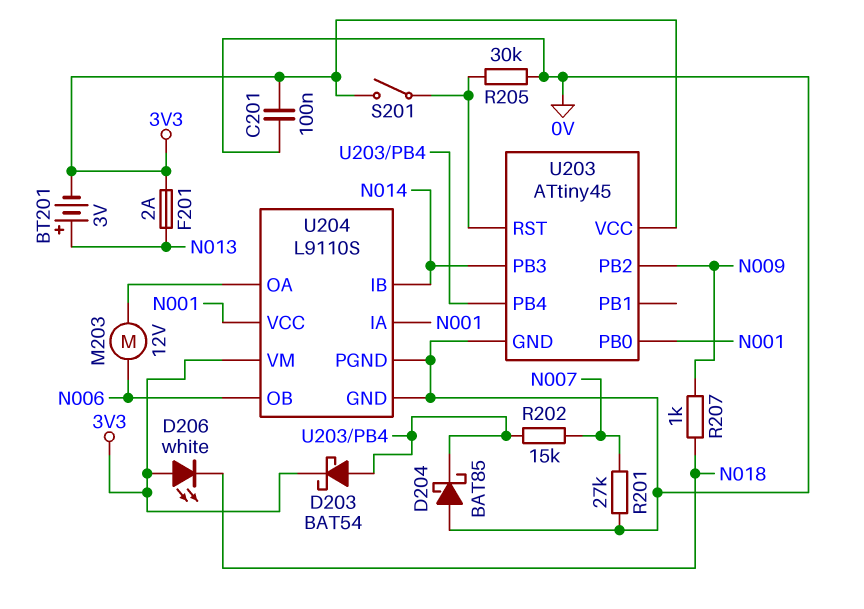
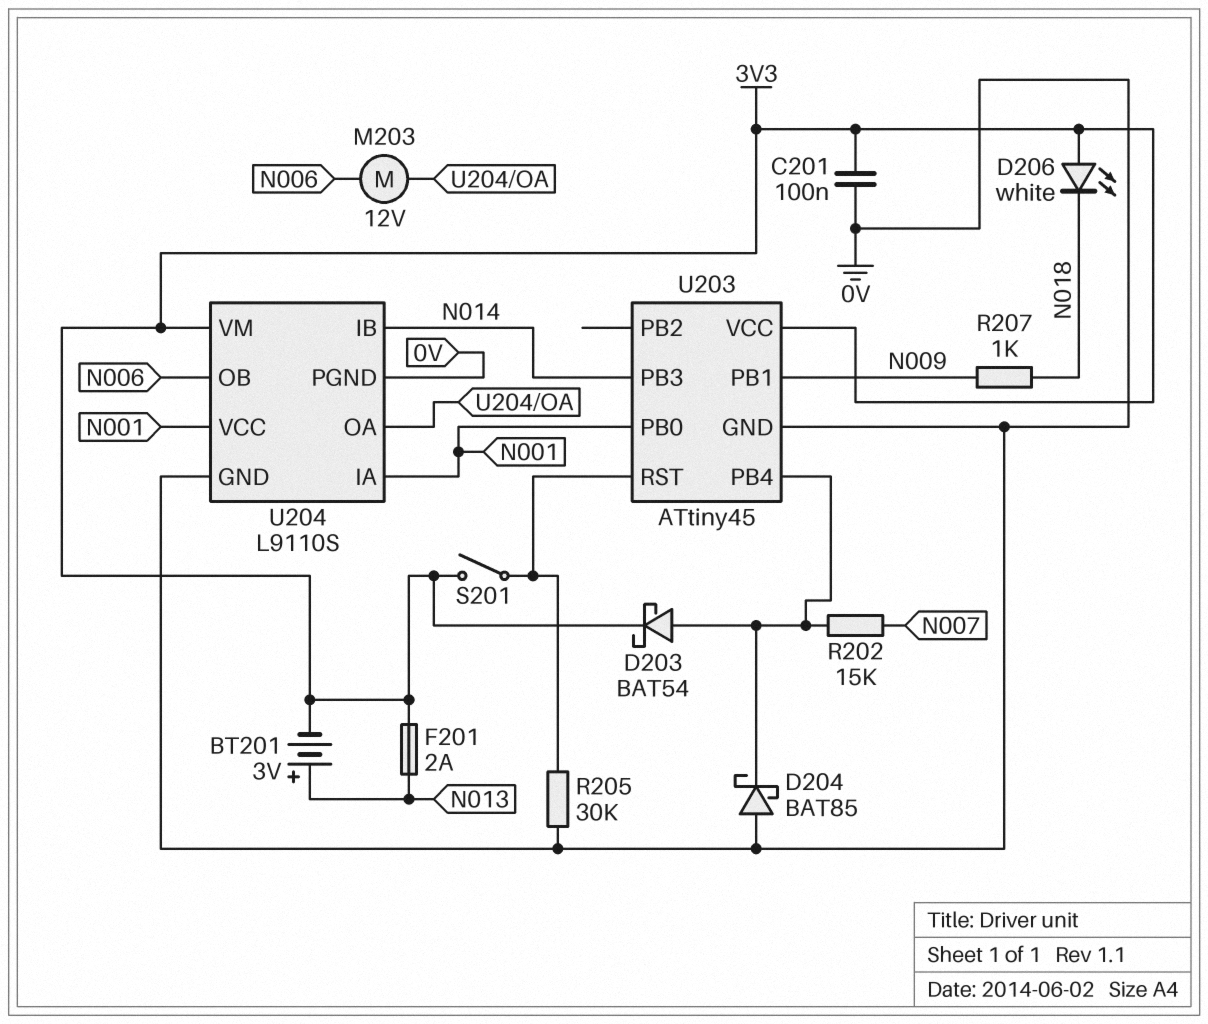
R201: 27k (0V, N007) -> none
U203 pin PB1: none -> N009
U203 pin PB2: N009 -> none

